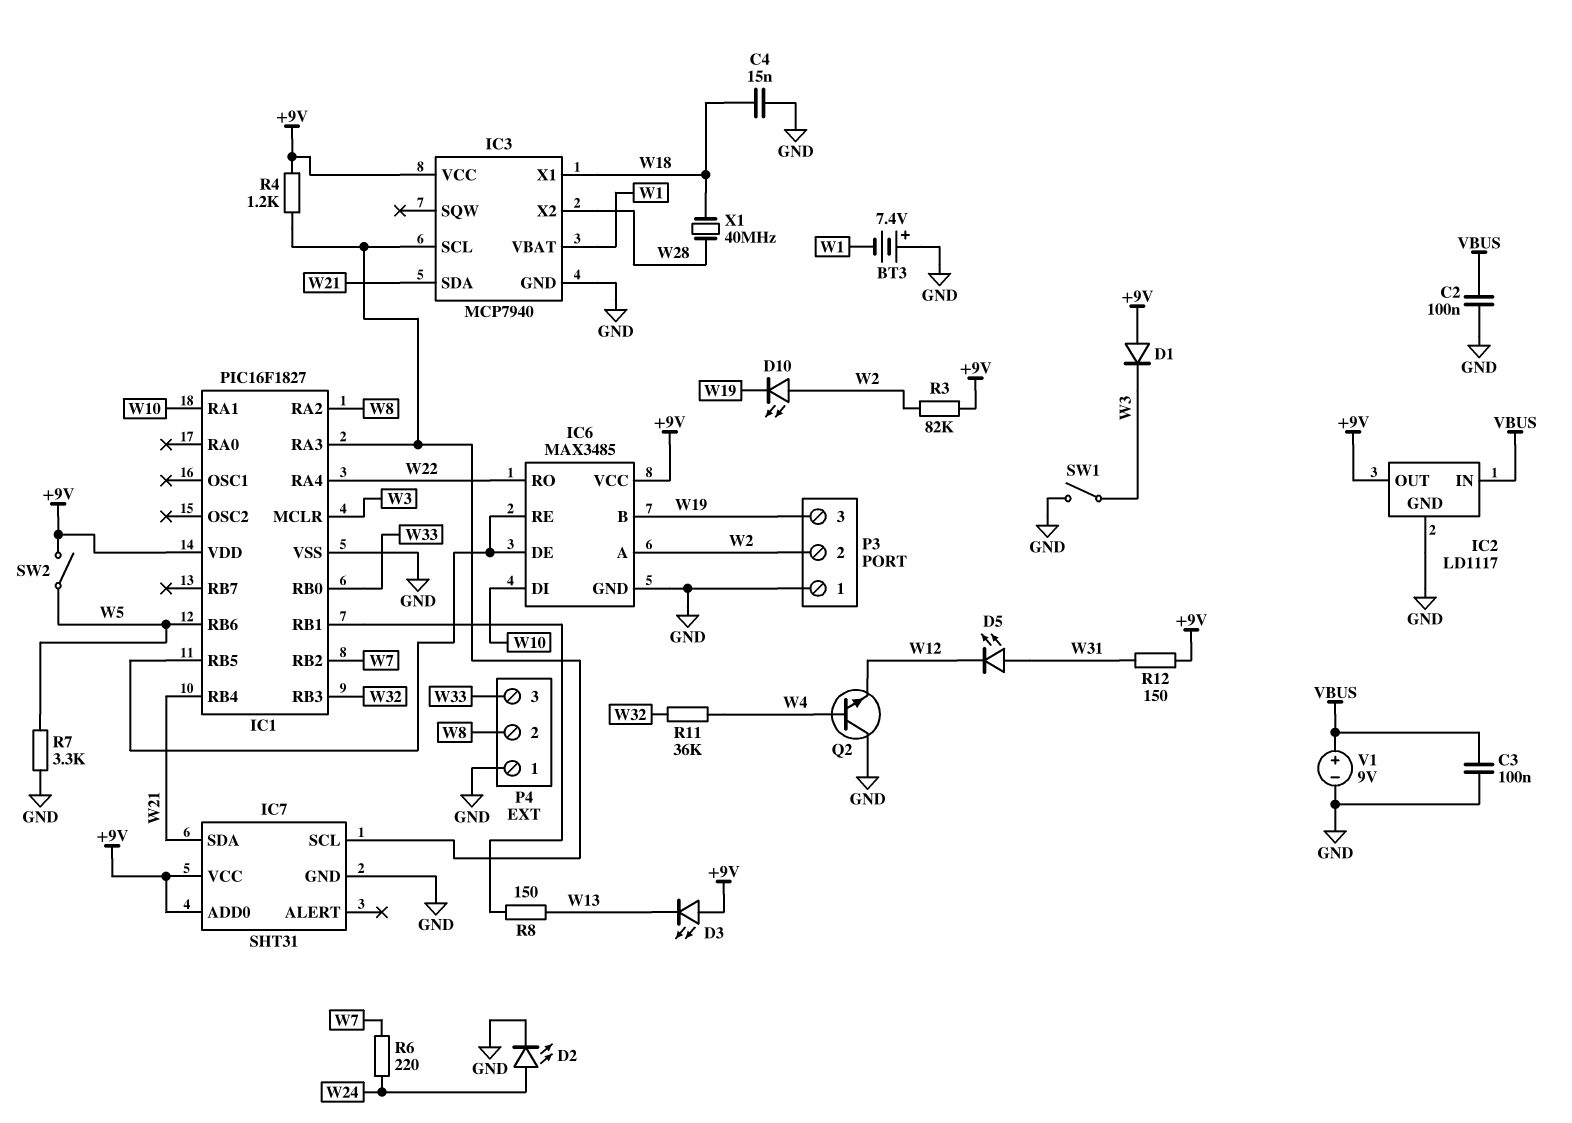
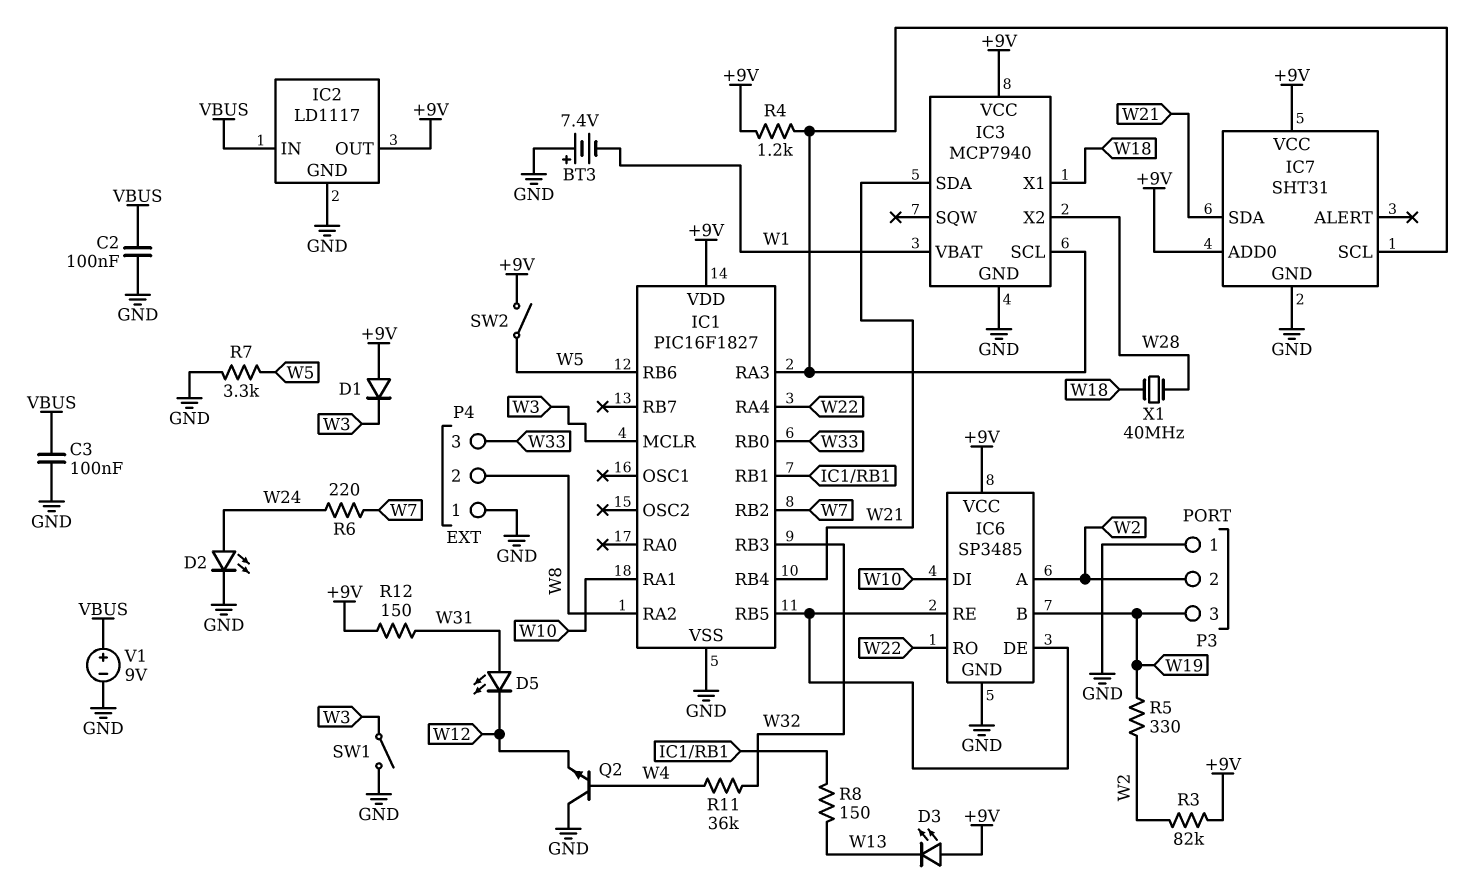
C4: 15nF (GND, W18) -> none
D10: LED (A W2, K W19) -> none
IC6: MAX3485 -> SP3485
R5: none -> 330 (W2, W19)

